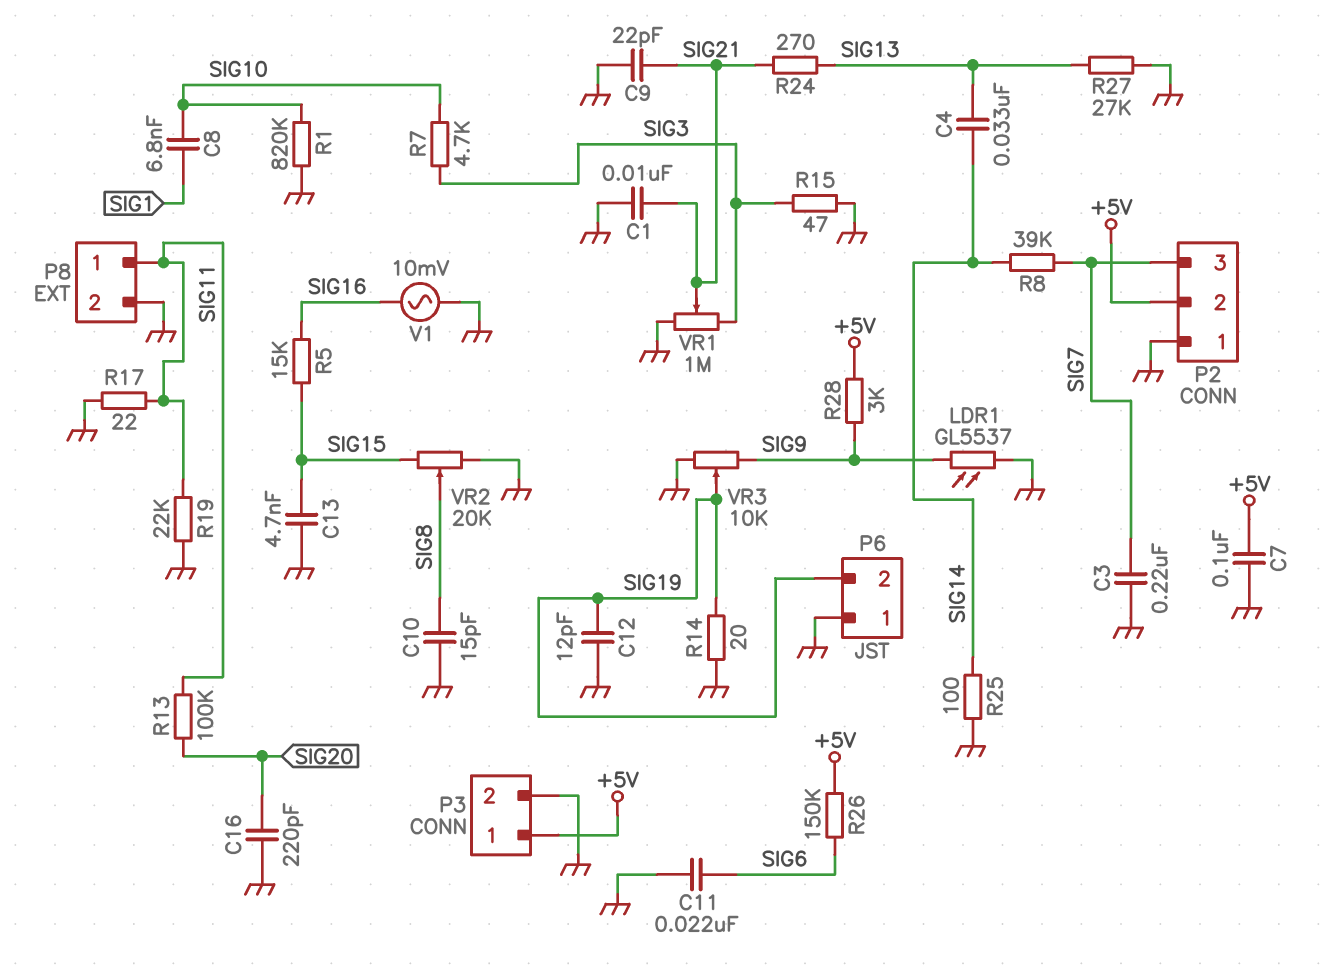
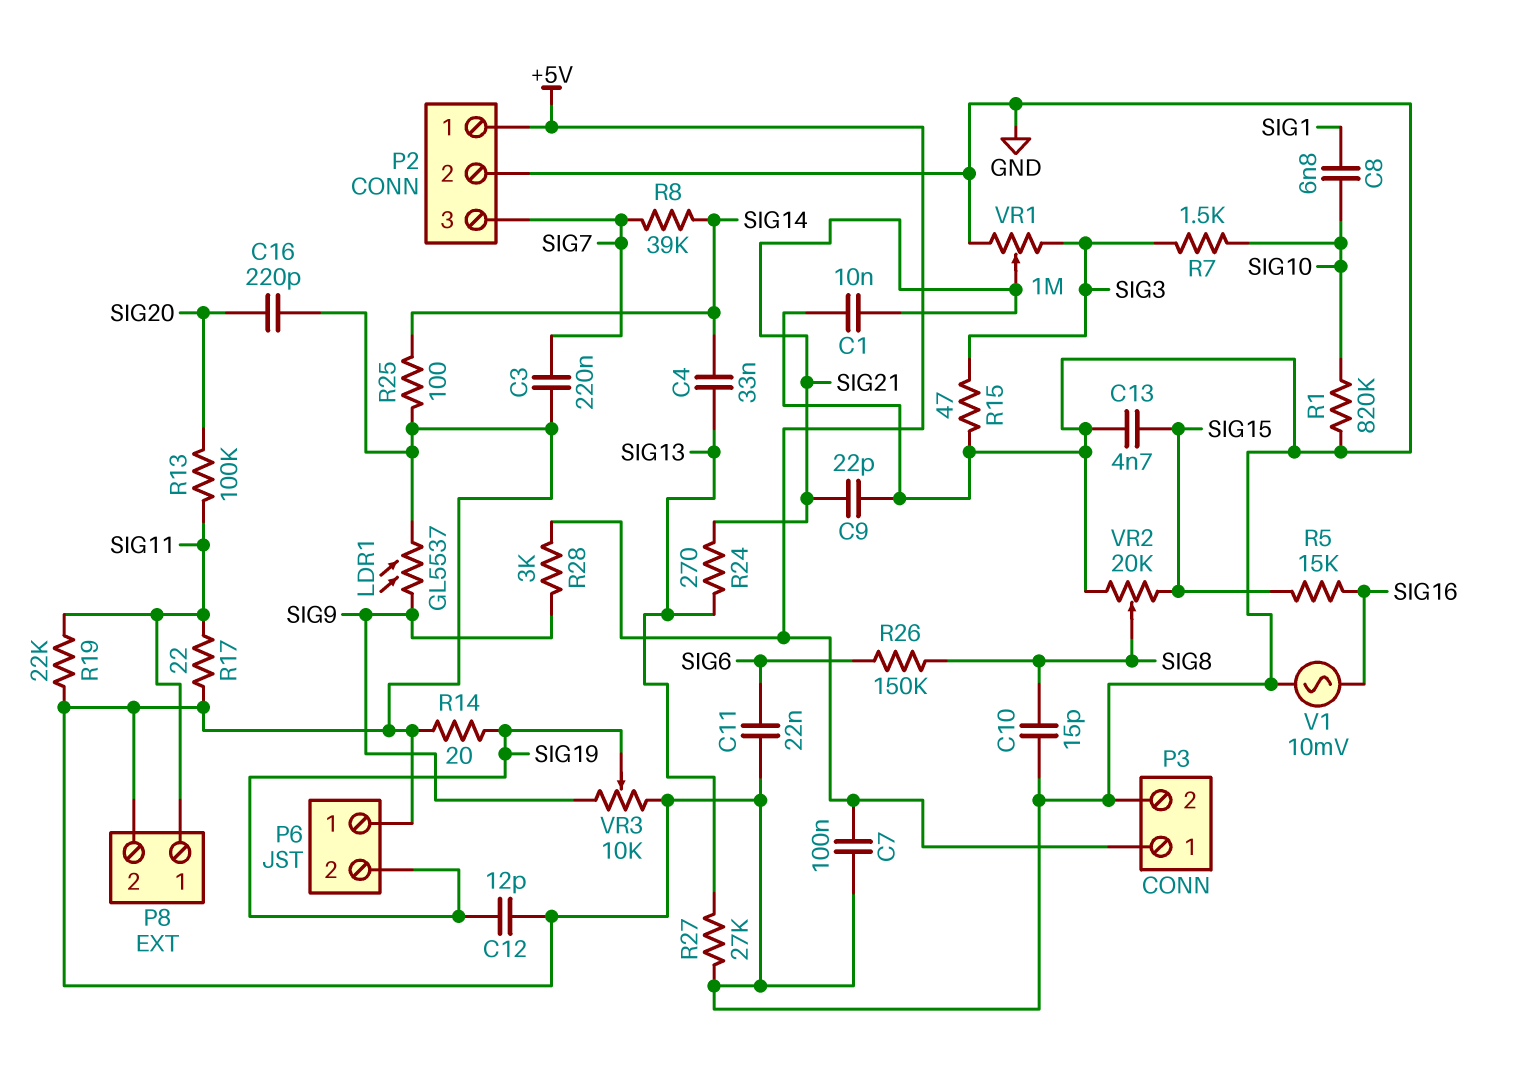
P2 pin 1: GND -> +5V
P2 pin 2: +5V -> GND
R7: 4.7k (SIG3, SIG10) -> 1.5k (SIG3, SIG10)
R26: 150k (+5V, SIG6) -> 150k (SIG6, SIG8)

